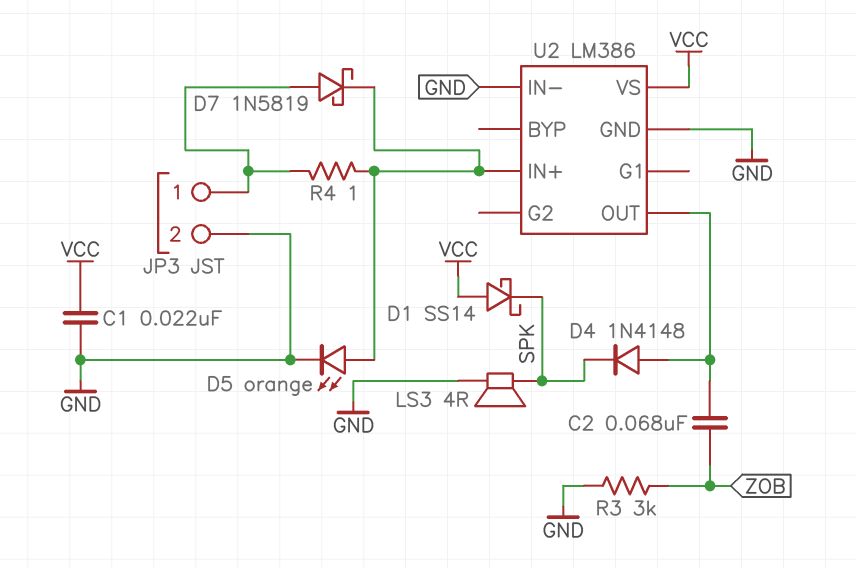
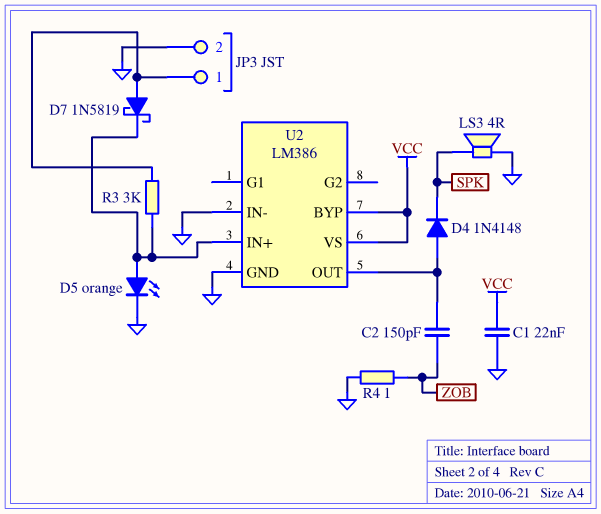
C2: 68nF (U2/OUT, ZOB) -> 150pF (U2/OUT, ZOB)
D1: schottky SS14 (A VCC, K SPK) -> none
R3: 3k (GND, ZOB) -> 3k (JP3/1, U2/IN+)
R4: 1 (JP3/1, U2/IN+) -> 1 (GND, ZOB)
U2 pin BYP: none -> VCC

